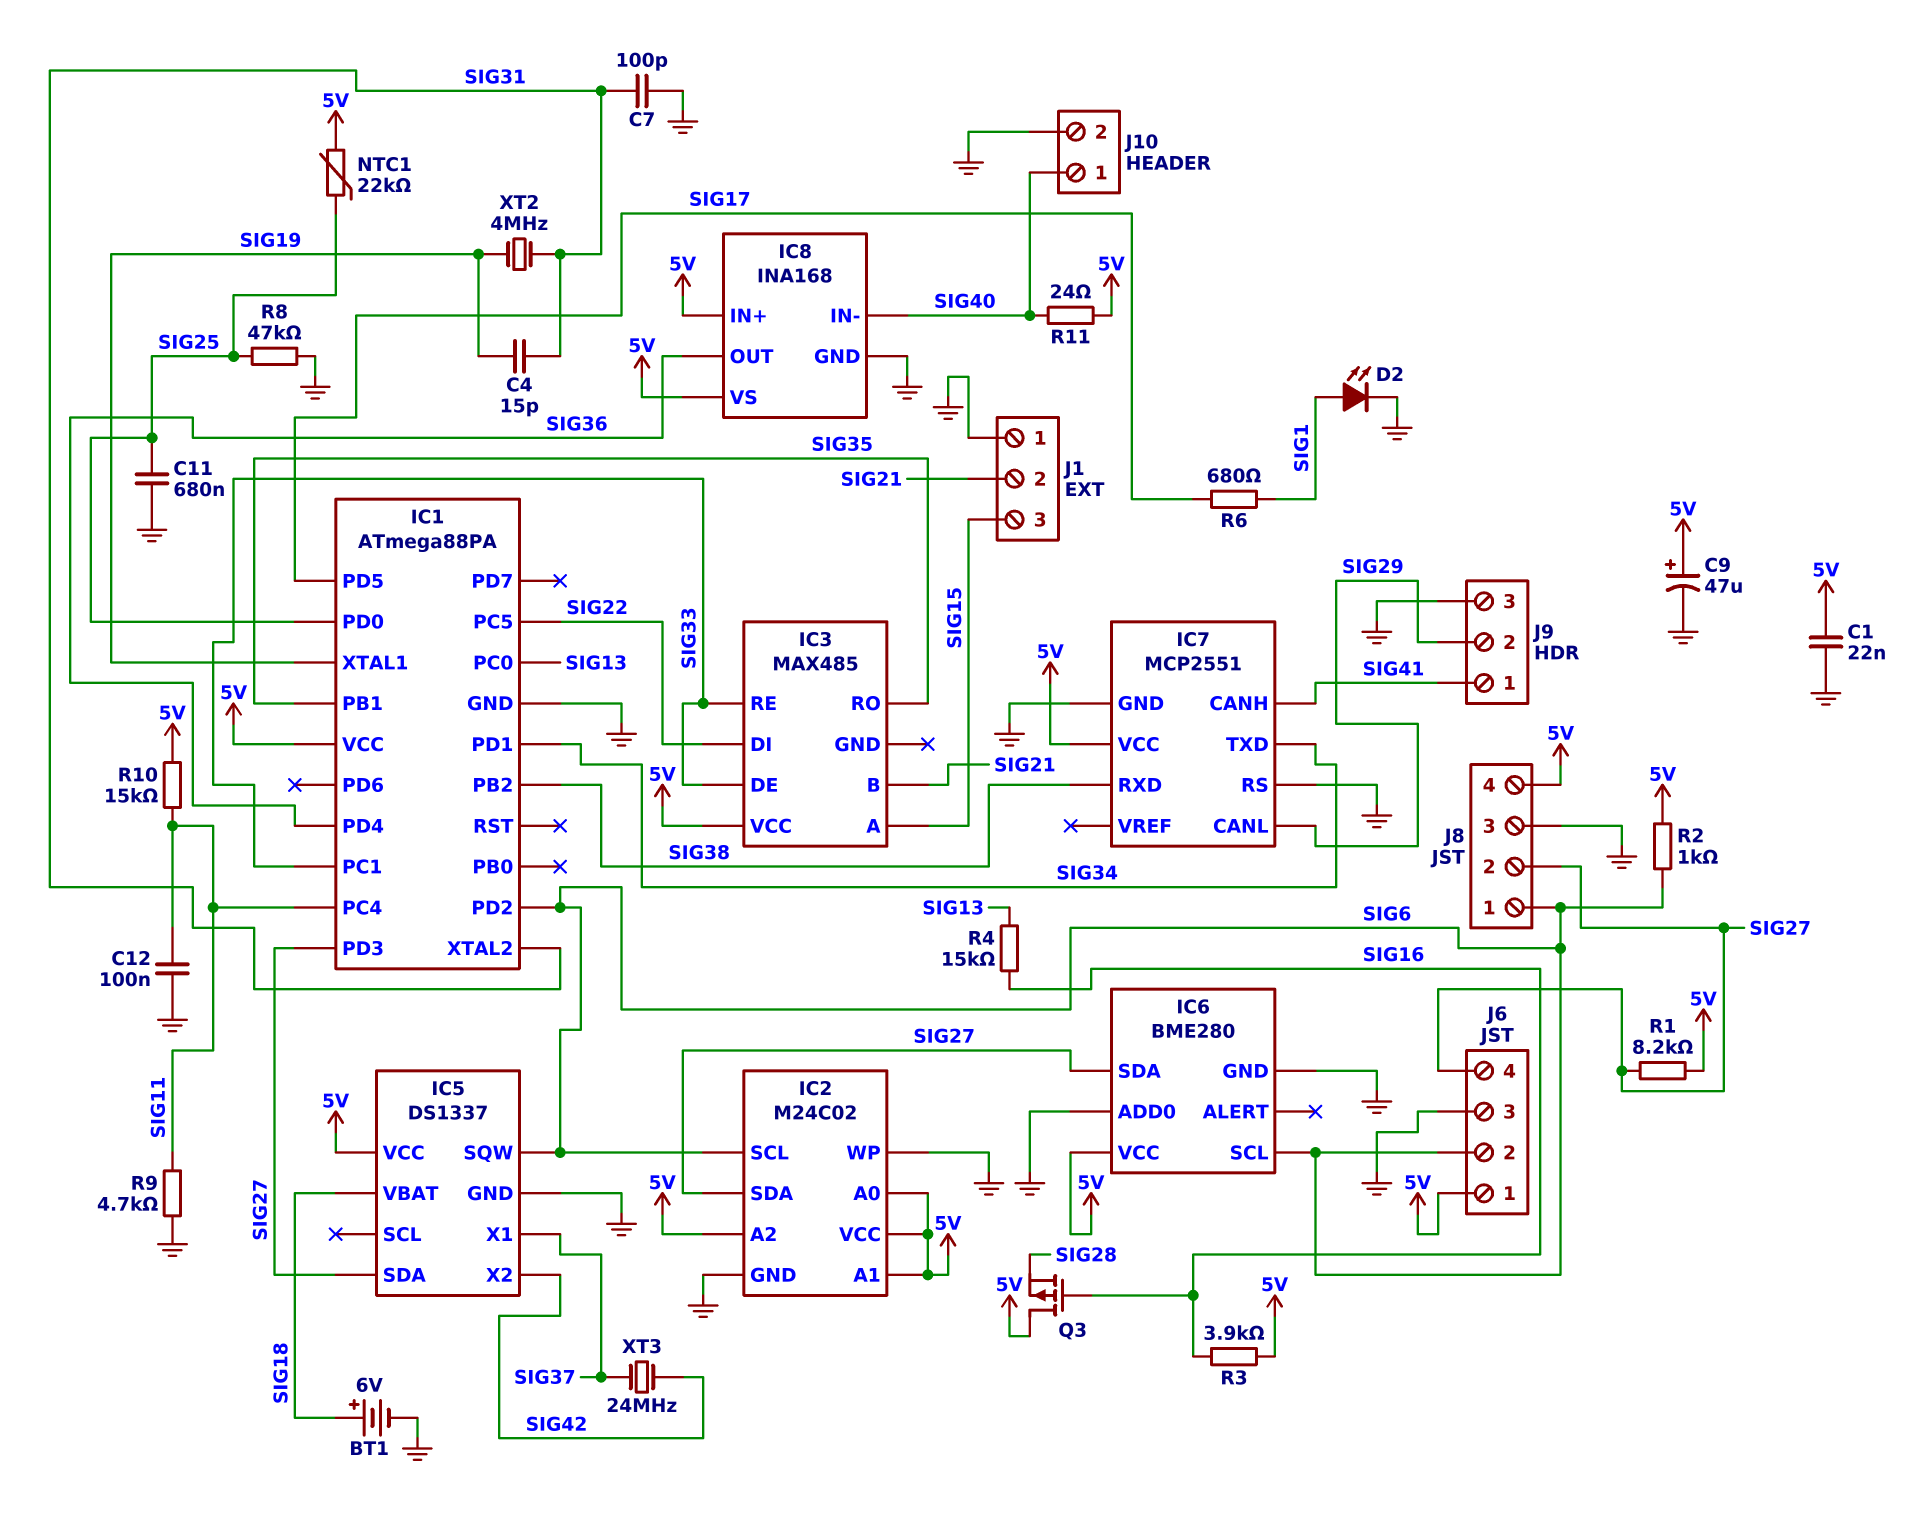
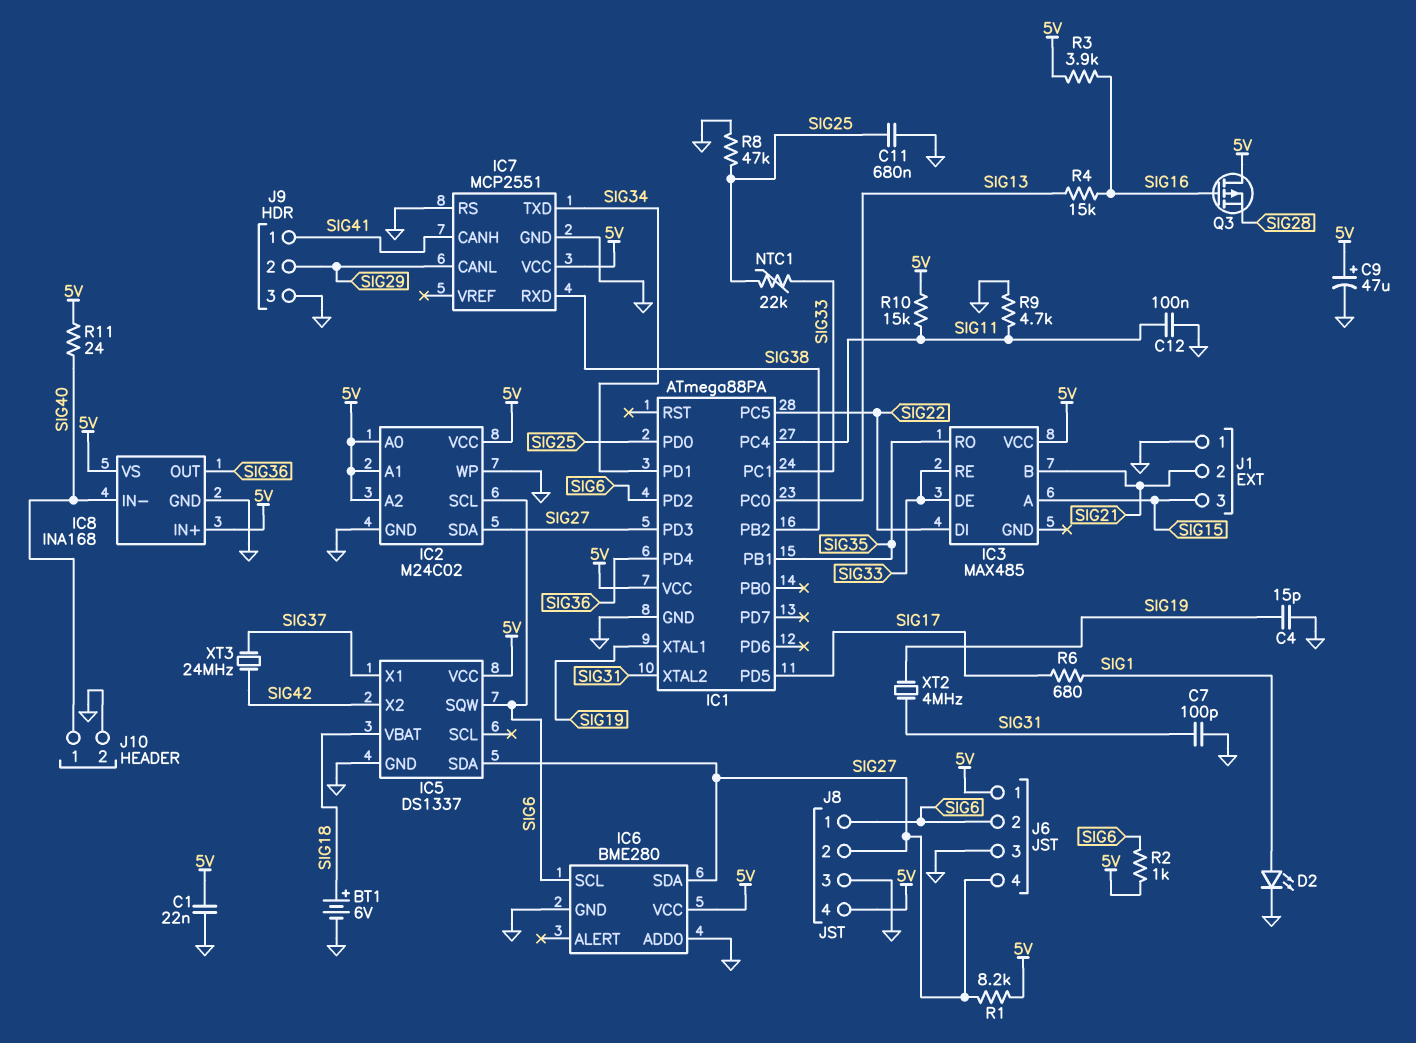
C4: 15pF (SIG19, SIG31) -> 15pF (GND, SIG19)
NTC1: 22k (5V, SIG25) -> 22k (SIG25, SIG33)

